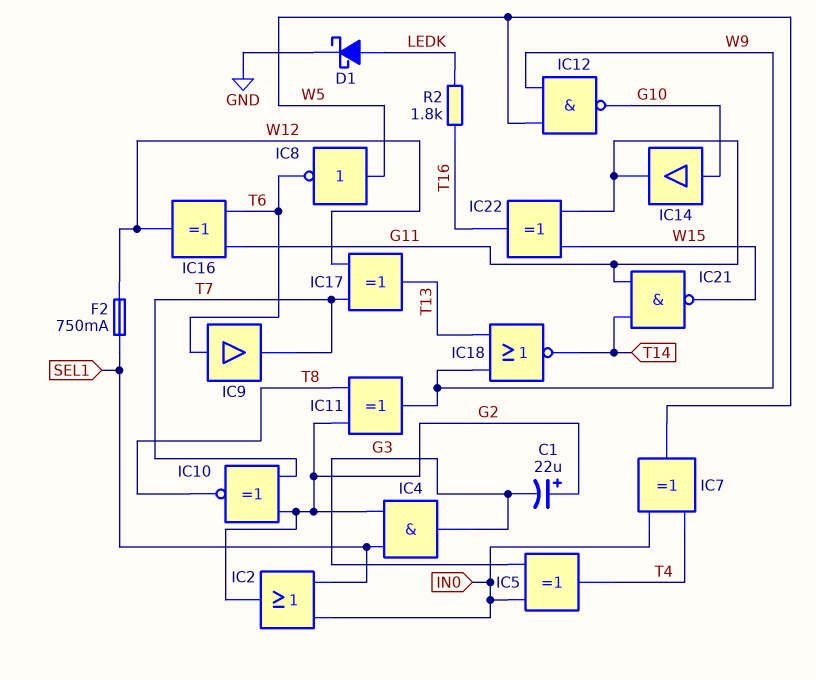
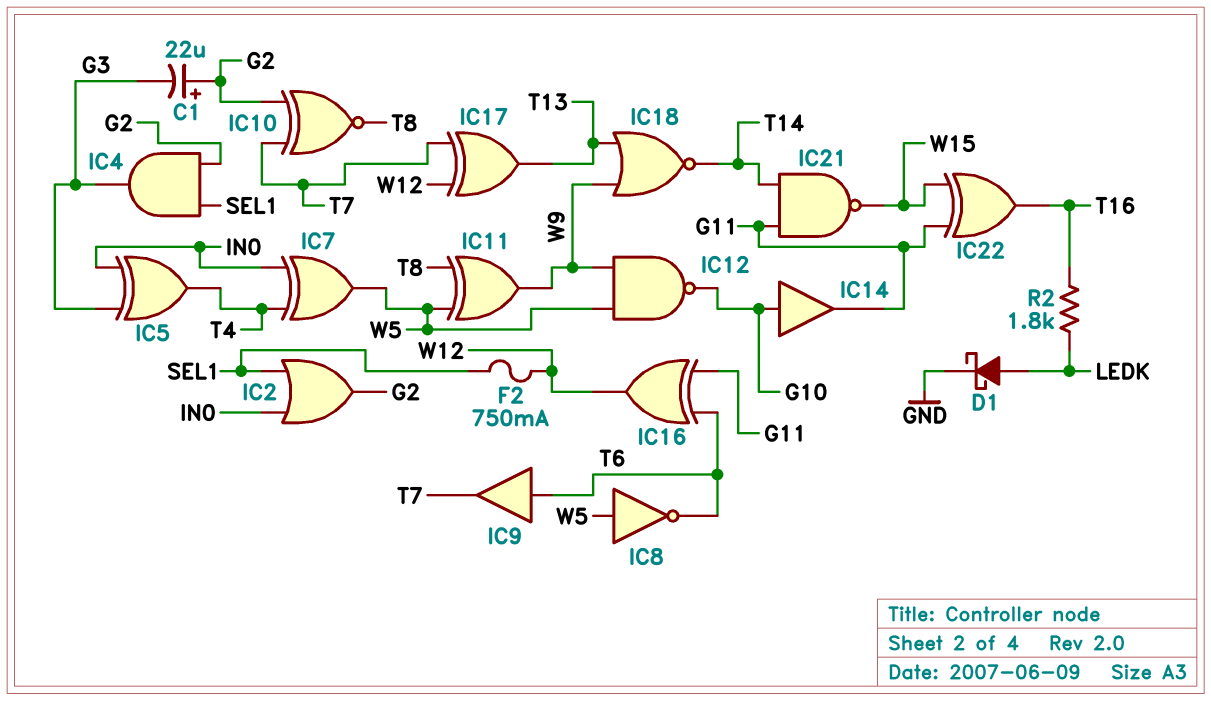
IC11: XOR (in G2, in T8, out W9) -> XOR (in T8, in W5, out W9)

